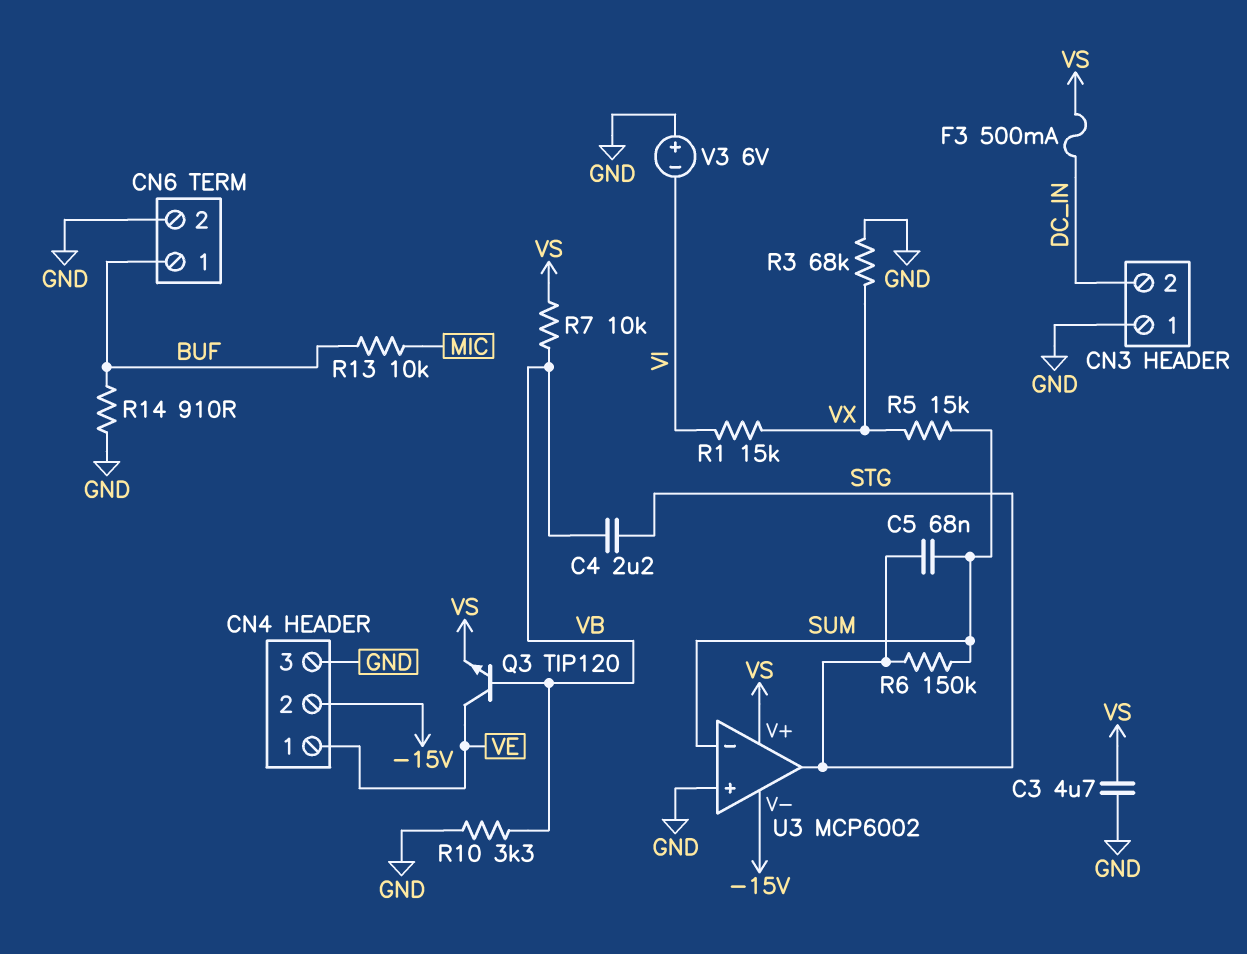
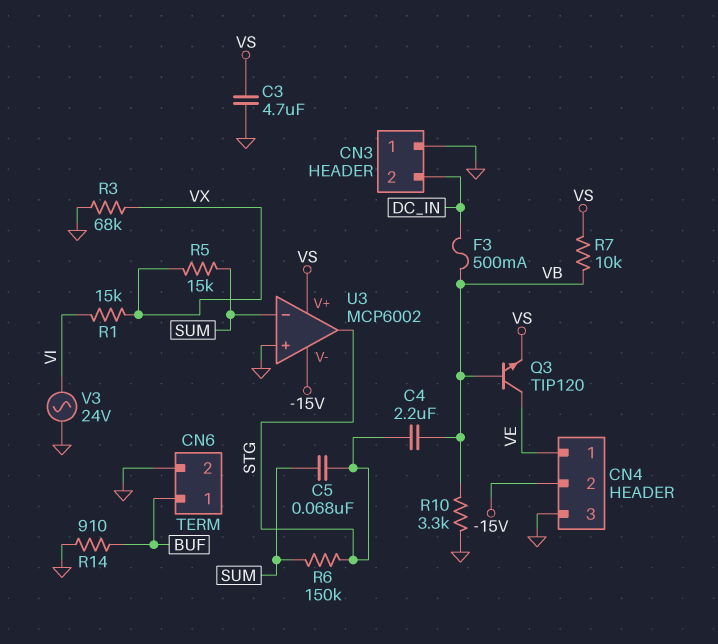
F3: 500mA (DC_IN, VS) -> 500mA (DC_IN, VB)
R13: 10k (BUF, MIC) -> none
V3: 6V (plus GND, minus VI) -> AC 24V (GND, VI)

